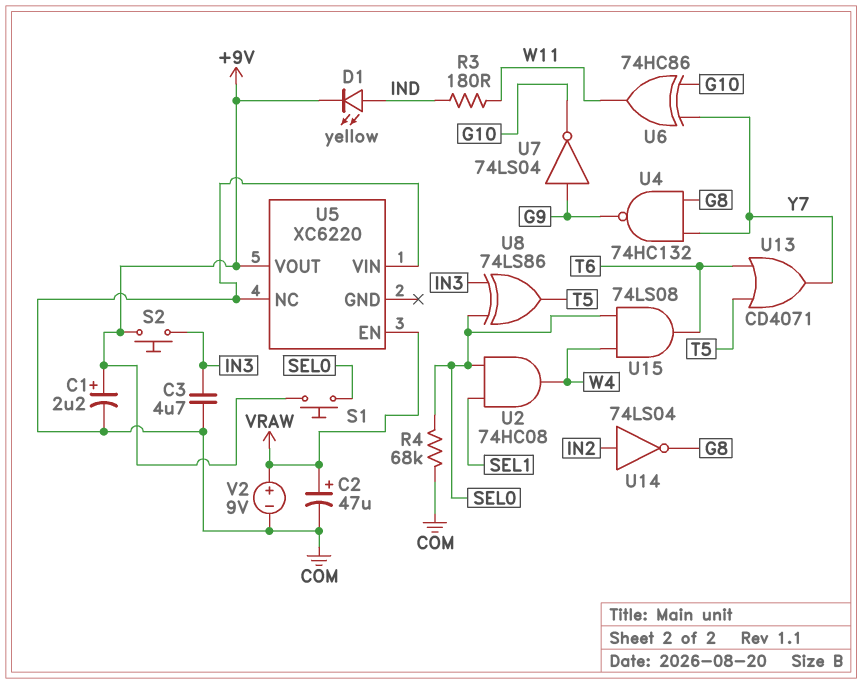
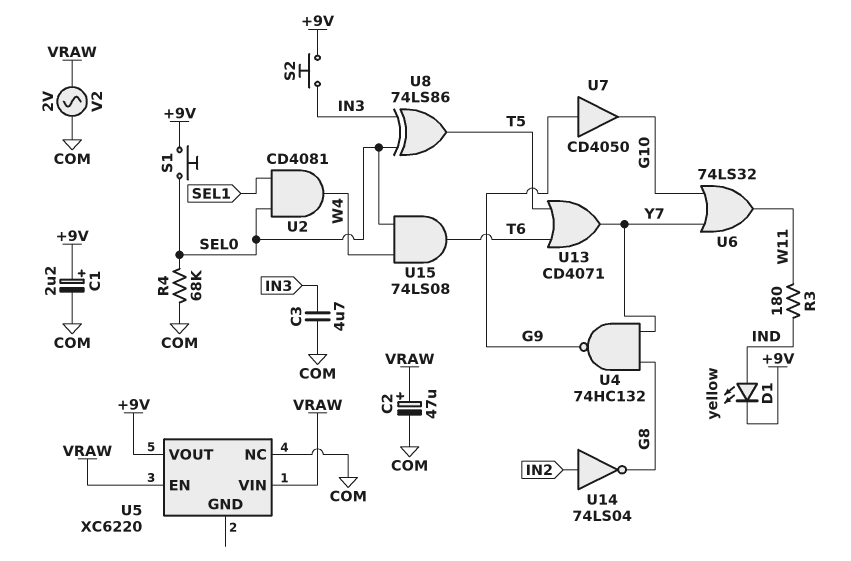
U2: AND 74HC08 (in SEL0, in SEL1, out W4) -> AND CD4081 (in SEL0, in SEL1, out W4)
U5 pin VIN: COM -> VRAW
U6: XOR 74HC86 (in G10, in Y7, out W11) -> OR 74LS32 (in G10, in Y7, out W11)
U7: NOT 74LS04 (in G9, out G10) -> buffer CD4050 (in G9, out G10)
V2: 9V (plus VRAW, minus COM) -> AC 2V (COM, VRAW)

